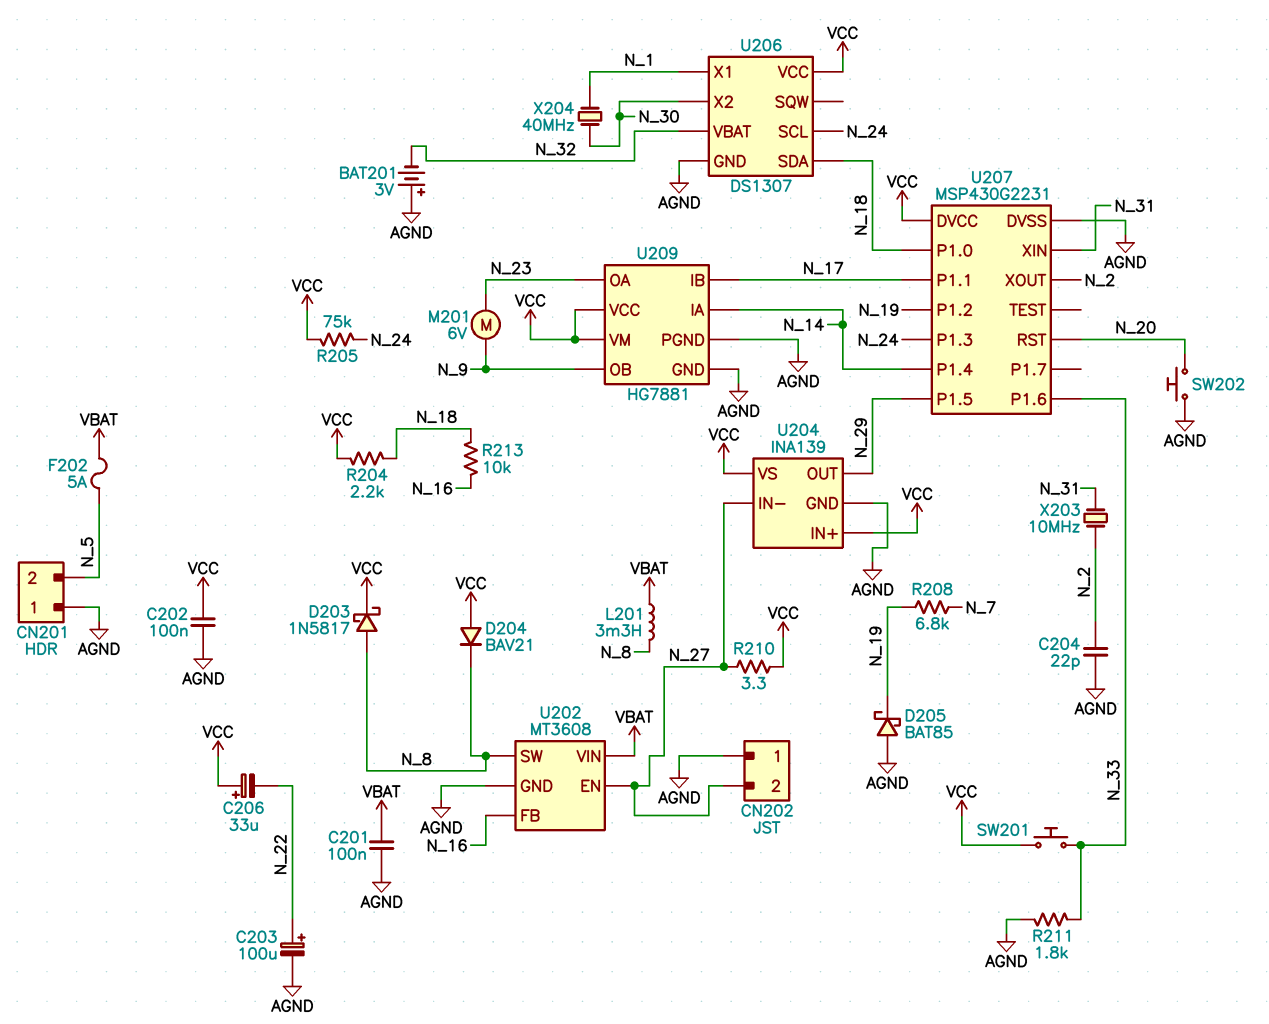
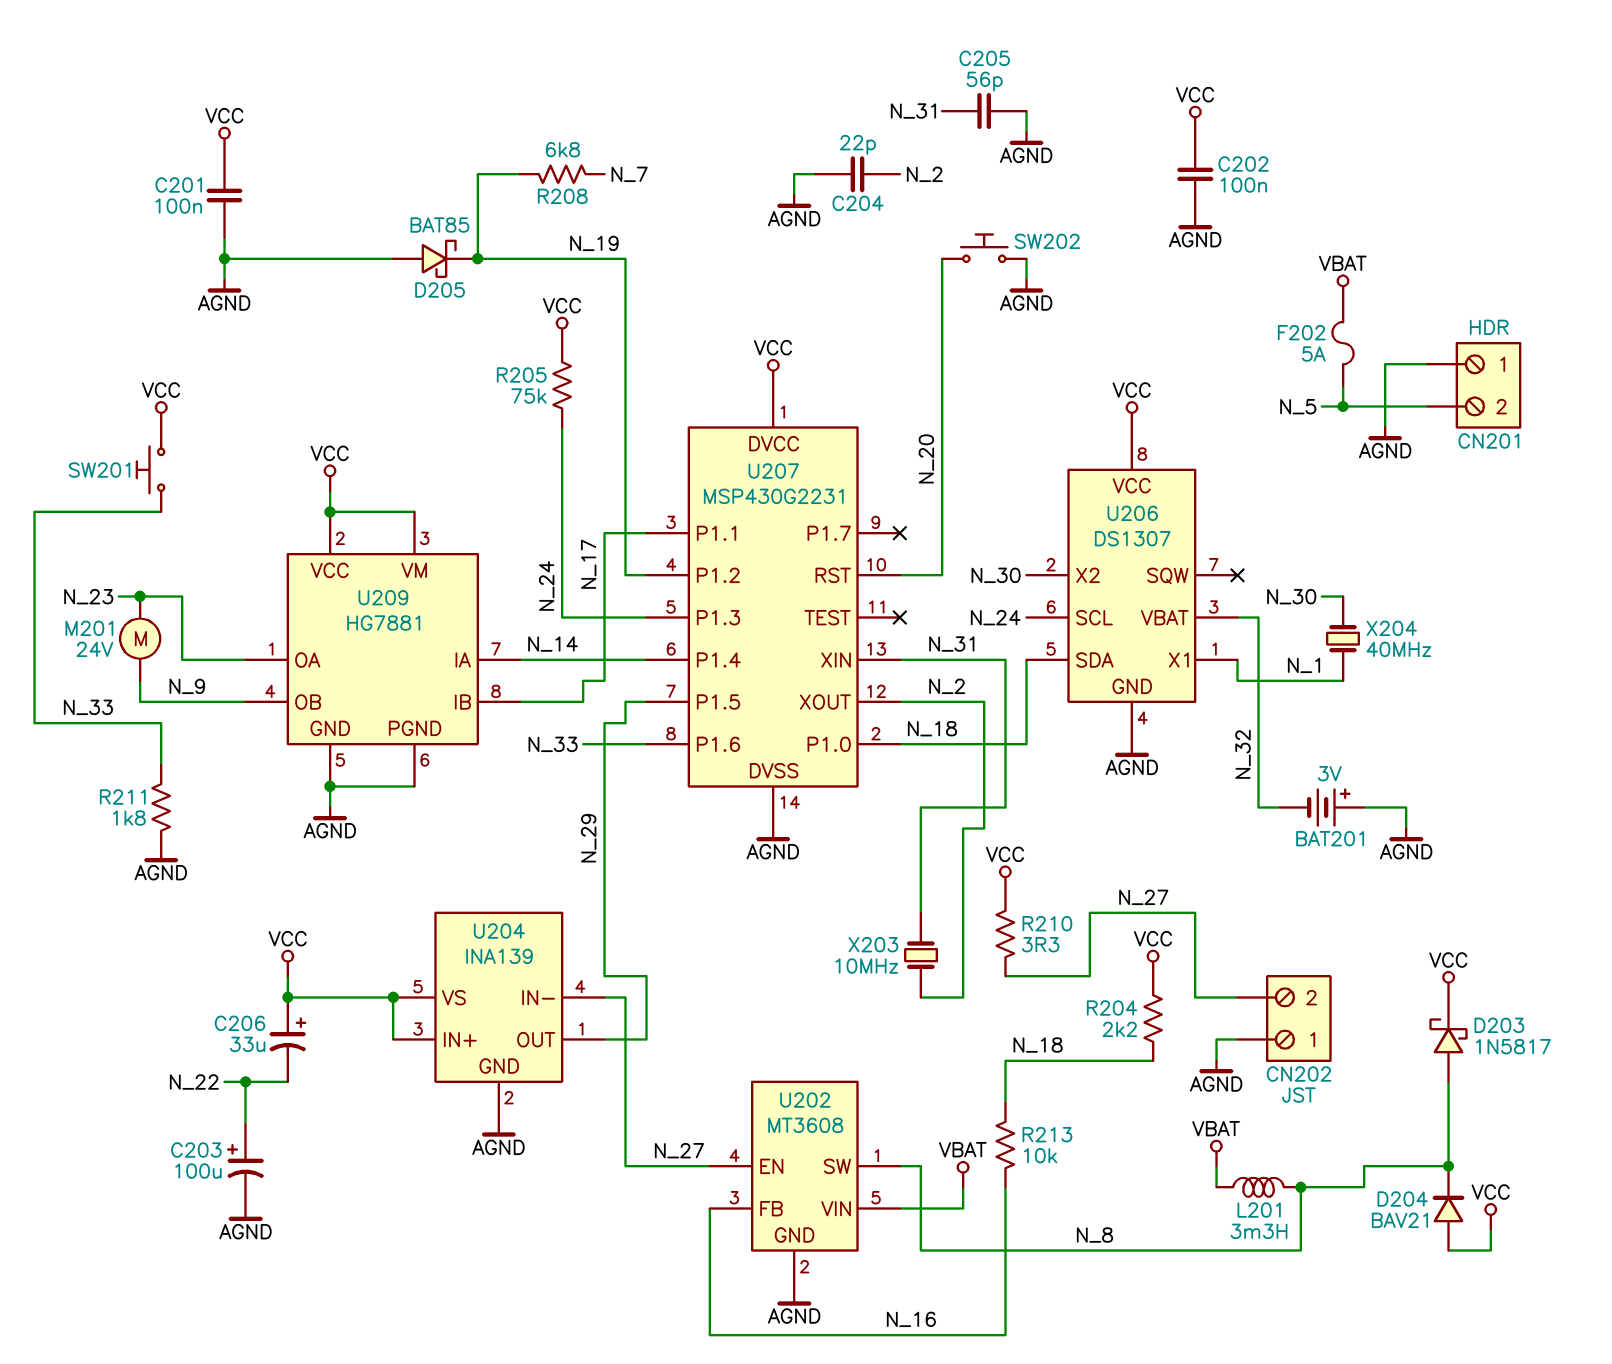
C201: 100nF (AGND, VBAT) -> 100nF (AGND, VCC)
C205: none -> 56pF (AGND, N_31)
M201: motor 6V (N_9, N_23) -> motor 24V (N_9, N_23)

